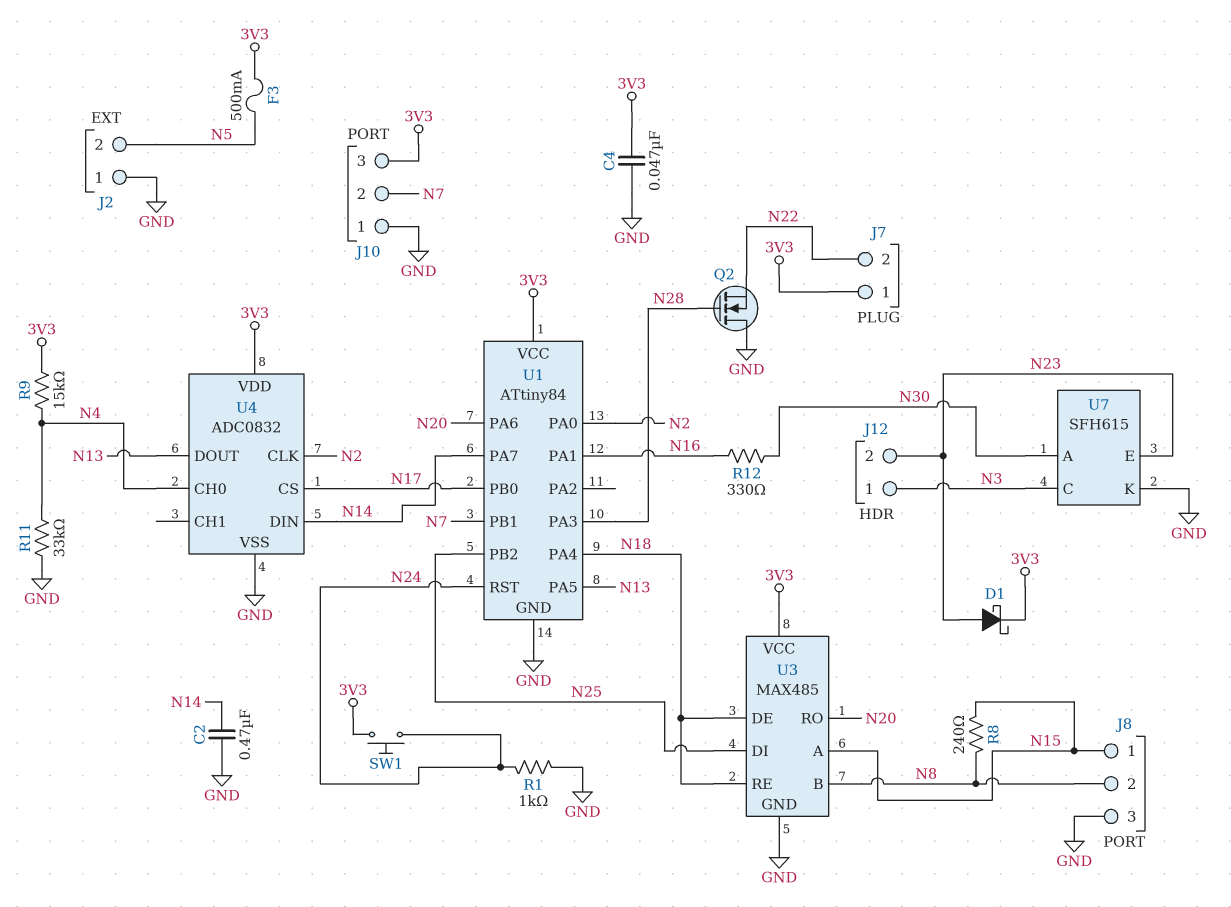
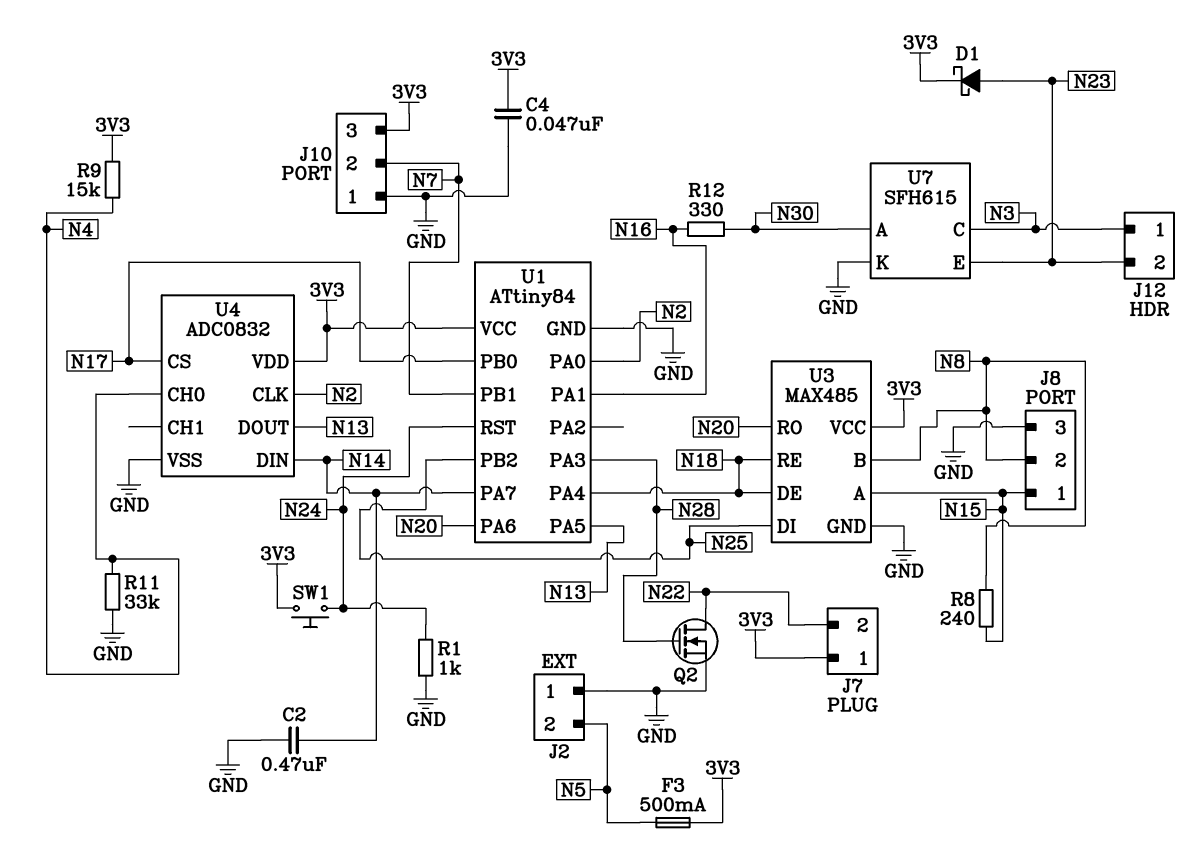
Q2: NMOS (G N28, D GND, S N22) -> NMOS (G N28, D N22, S GND)

